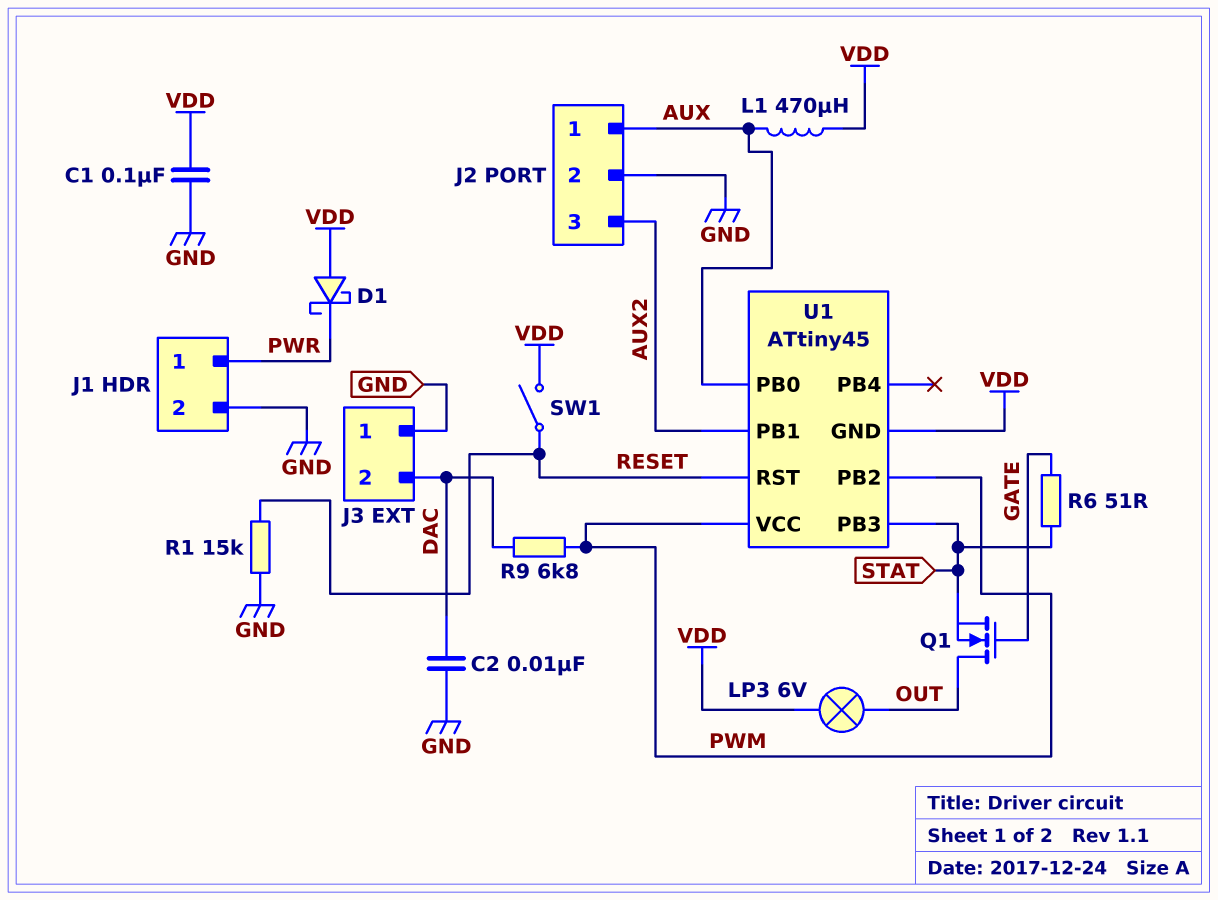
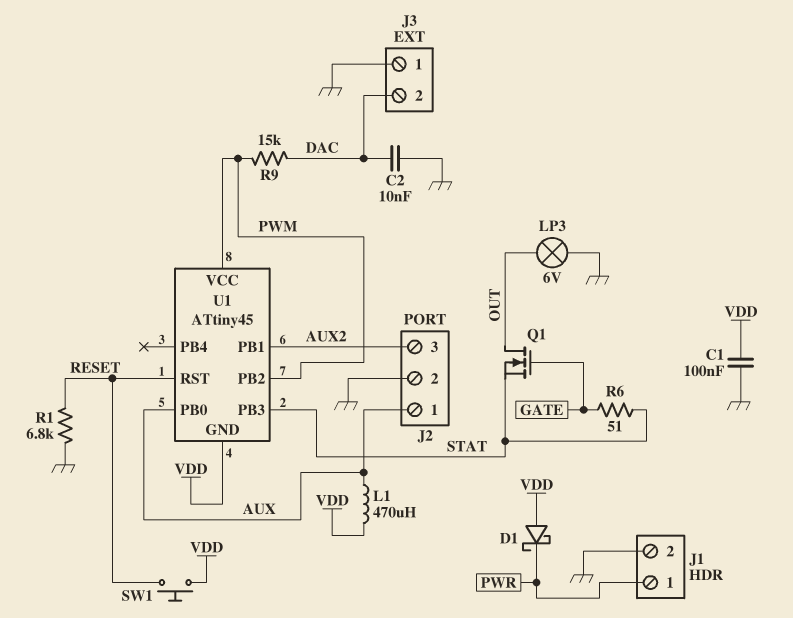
LP3: lamp 6V (OUT, VDD) -> lamp 6V (GND, OUT)
R1: 15k (GND, RESET) -> 6.8k (GND, RESET)
R9: 6.8k (DAC, PWM) -> 15k (DAC, PWM)
SW1: switch (RESET, VDD) -> button (RESET, VDD)

